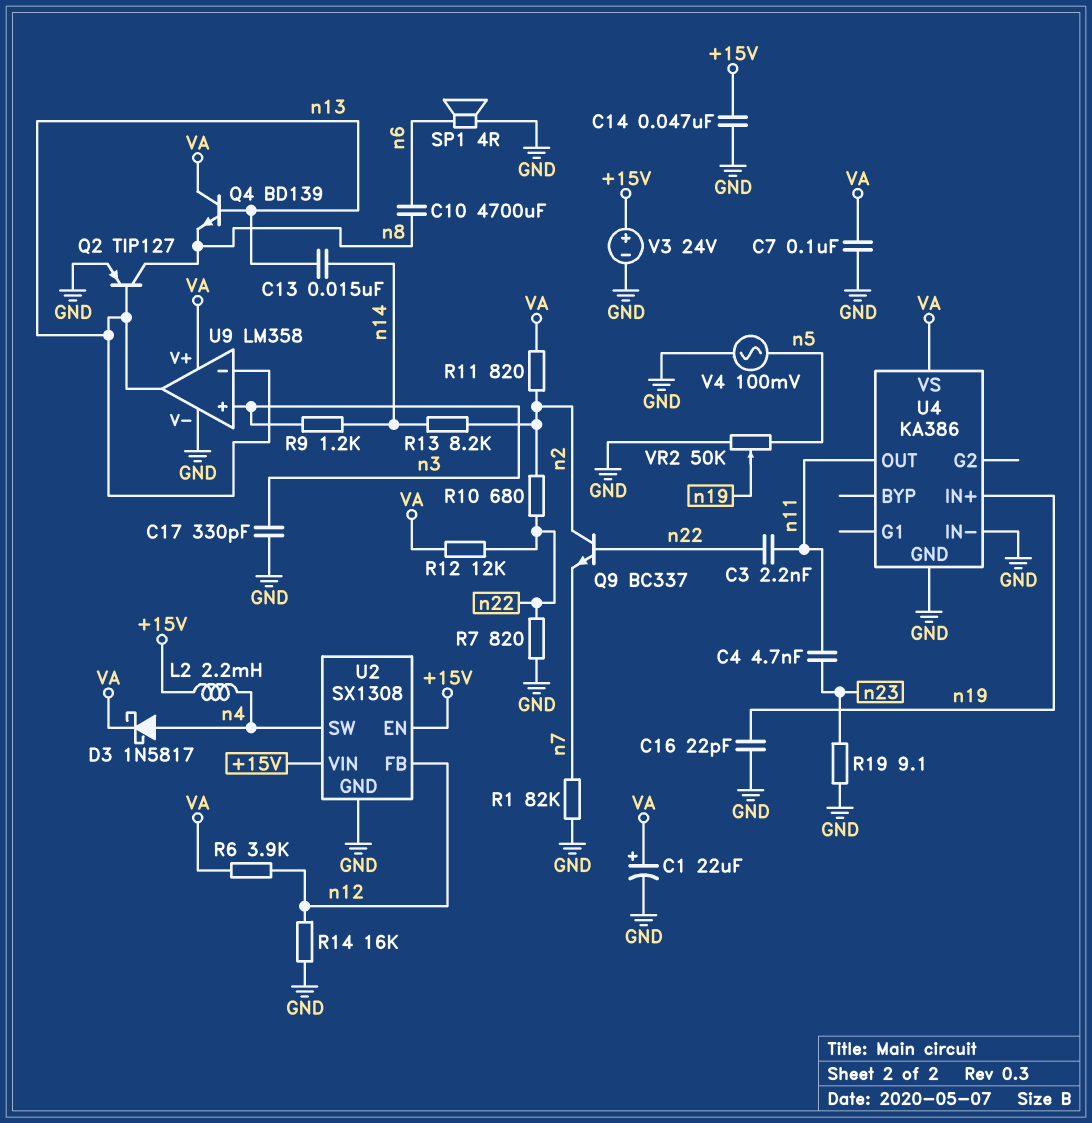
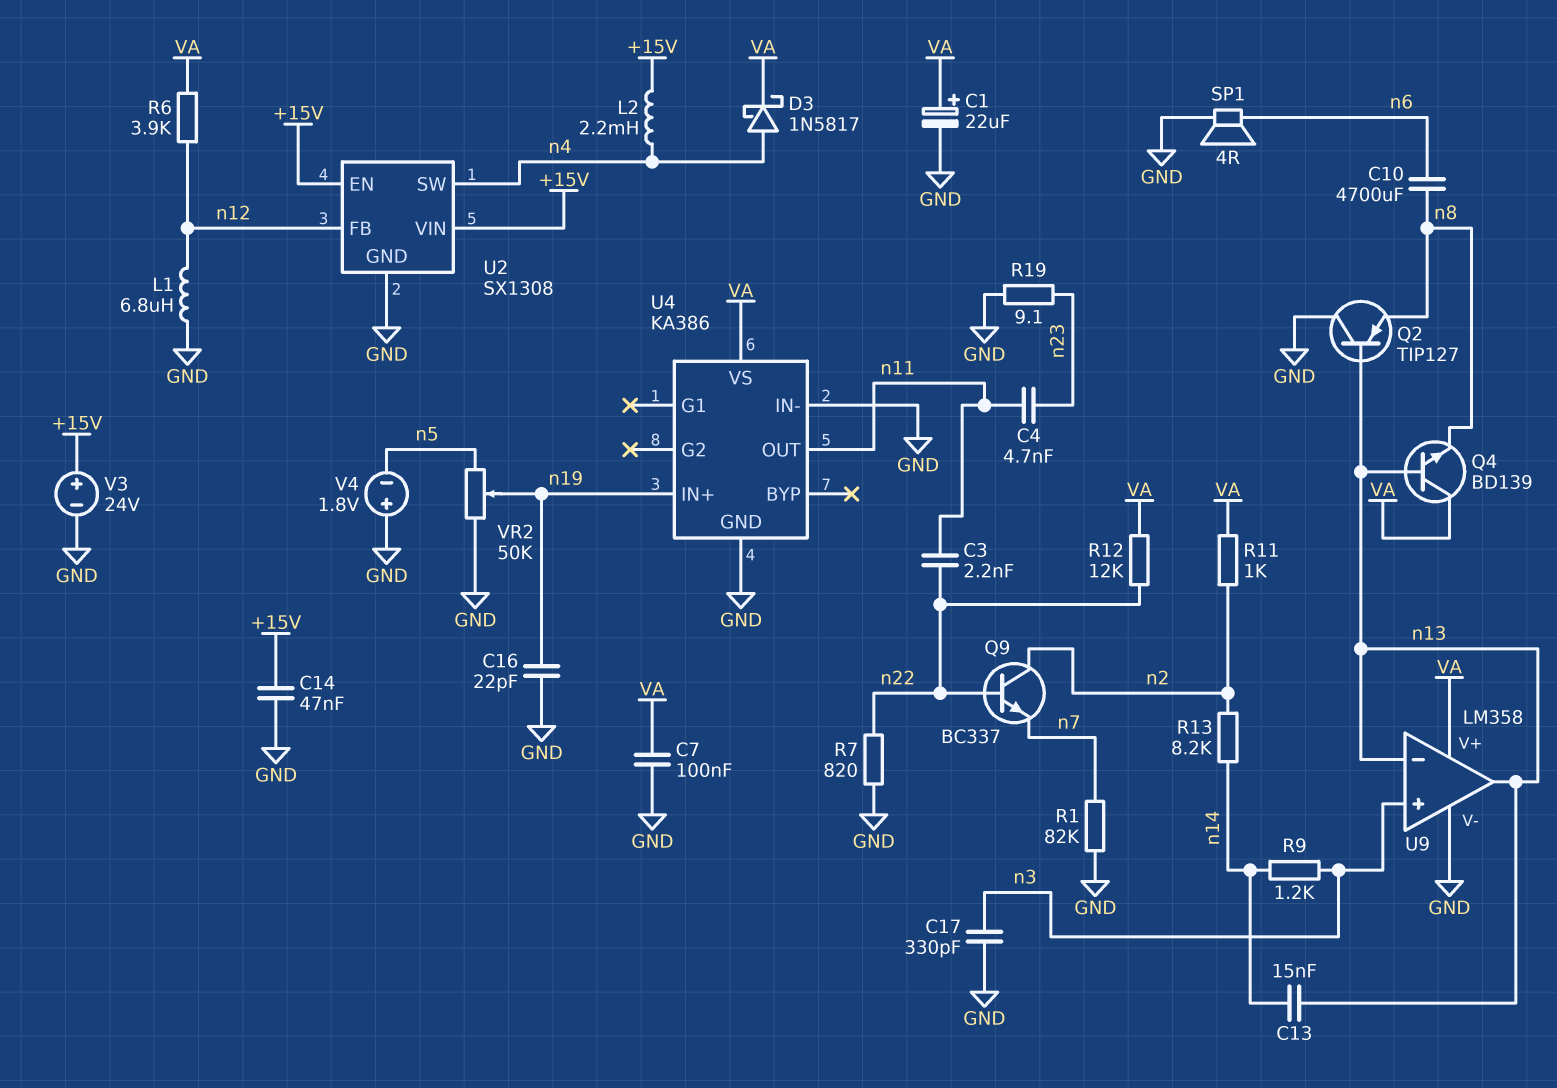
L1: none -> 6.8uH (GND, n12)
Q2: PNP TIP127 (B n13, C n8, E GND) -> PNP TIP127 (B n13, C GND, E n8)
R10: 680 (n2, n22) -> none
R11: 820 (VA, n2) -> 1k (VA, n2)
R14: 16k (GND, n12) -> none
V4: AC 100mV (GND, n5) -> 1.8V (plus GND, minus n5)

